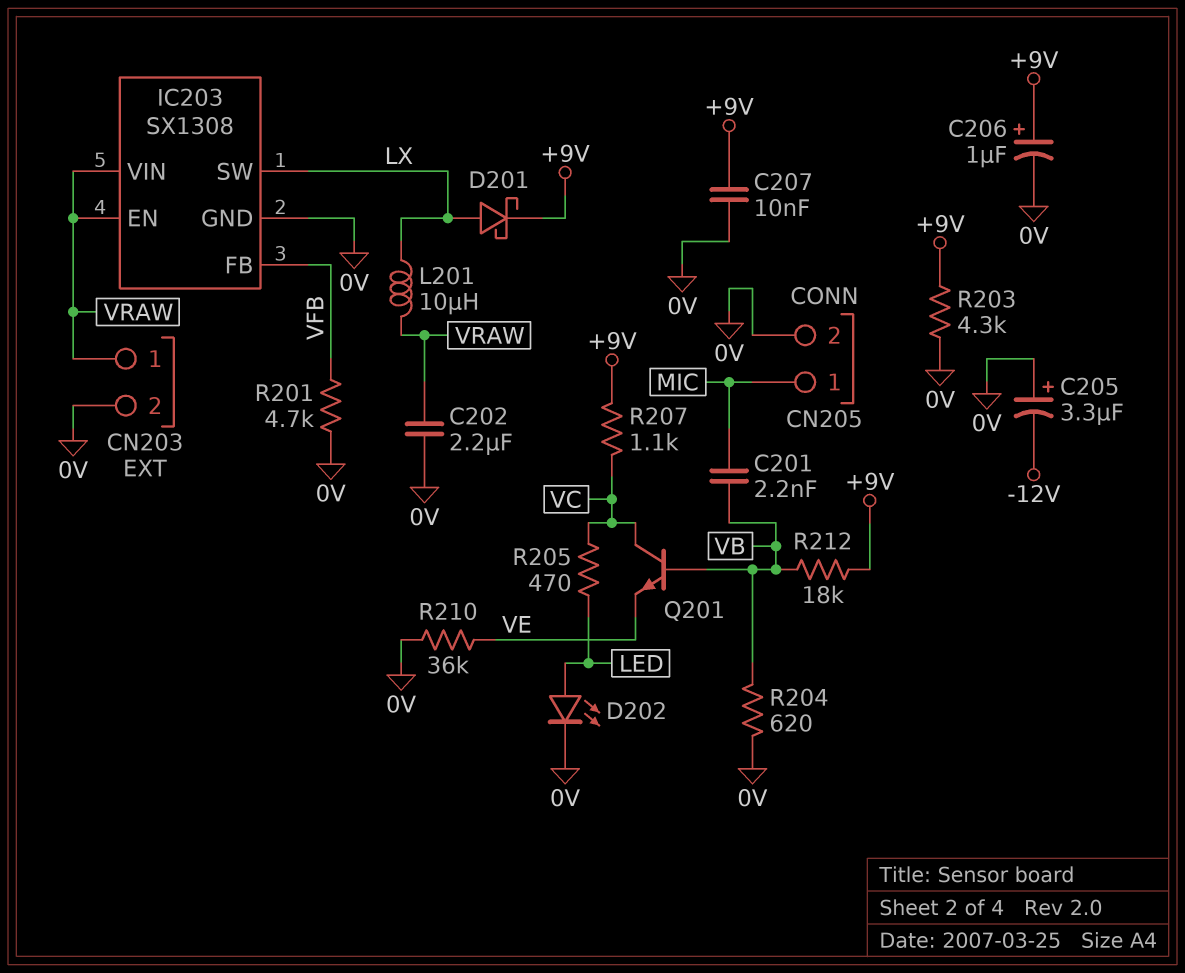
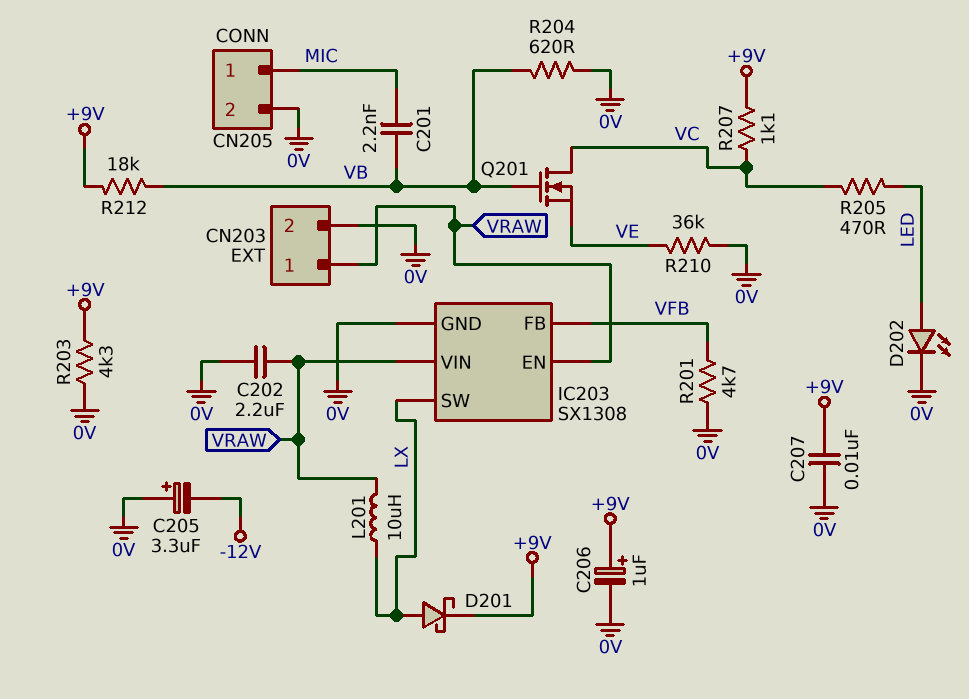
Q201: NPN (B VB, C VC, E VE) -> NMOS (G VB, D VC, S VE)

